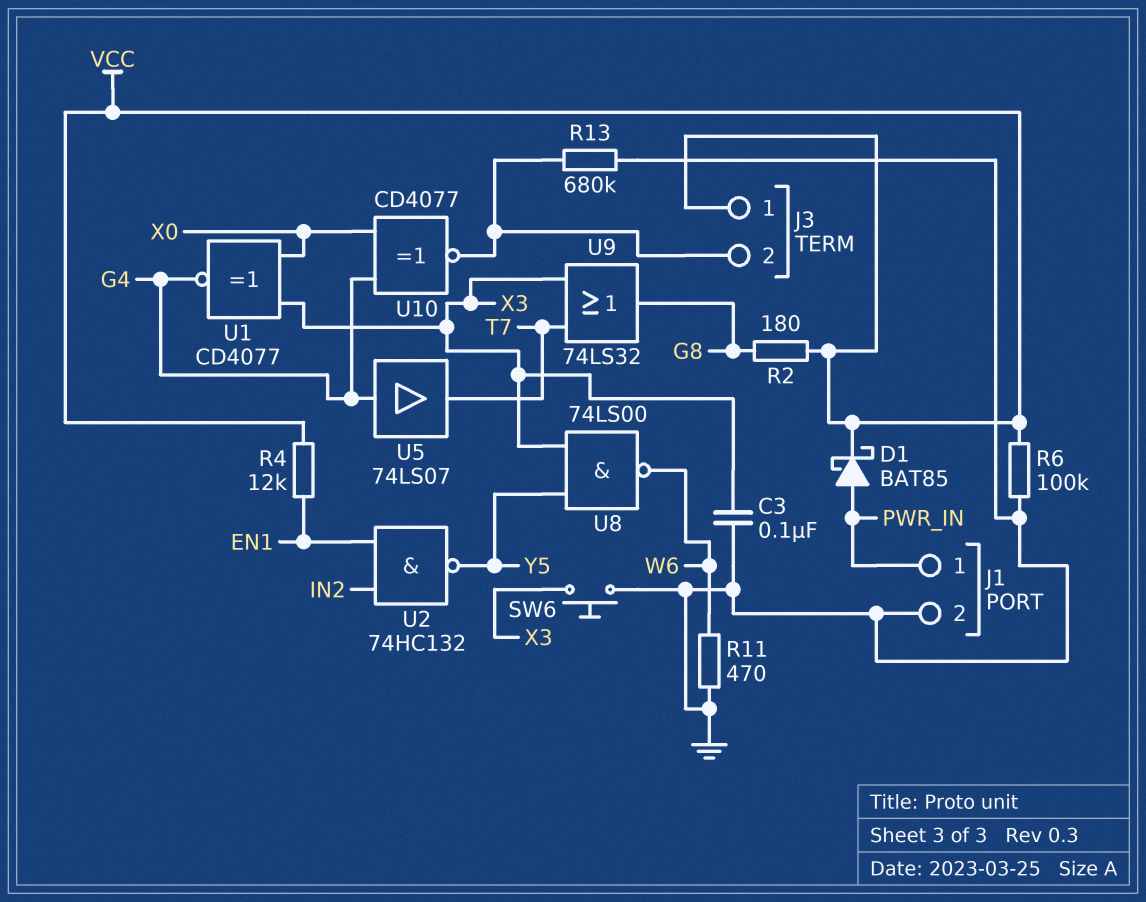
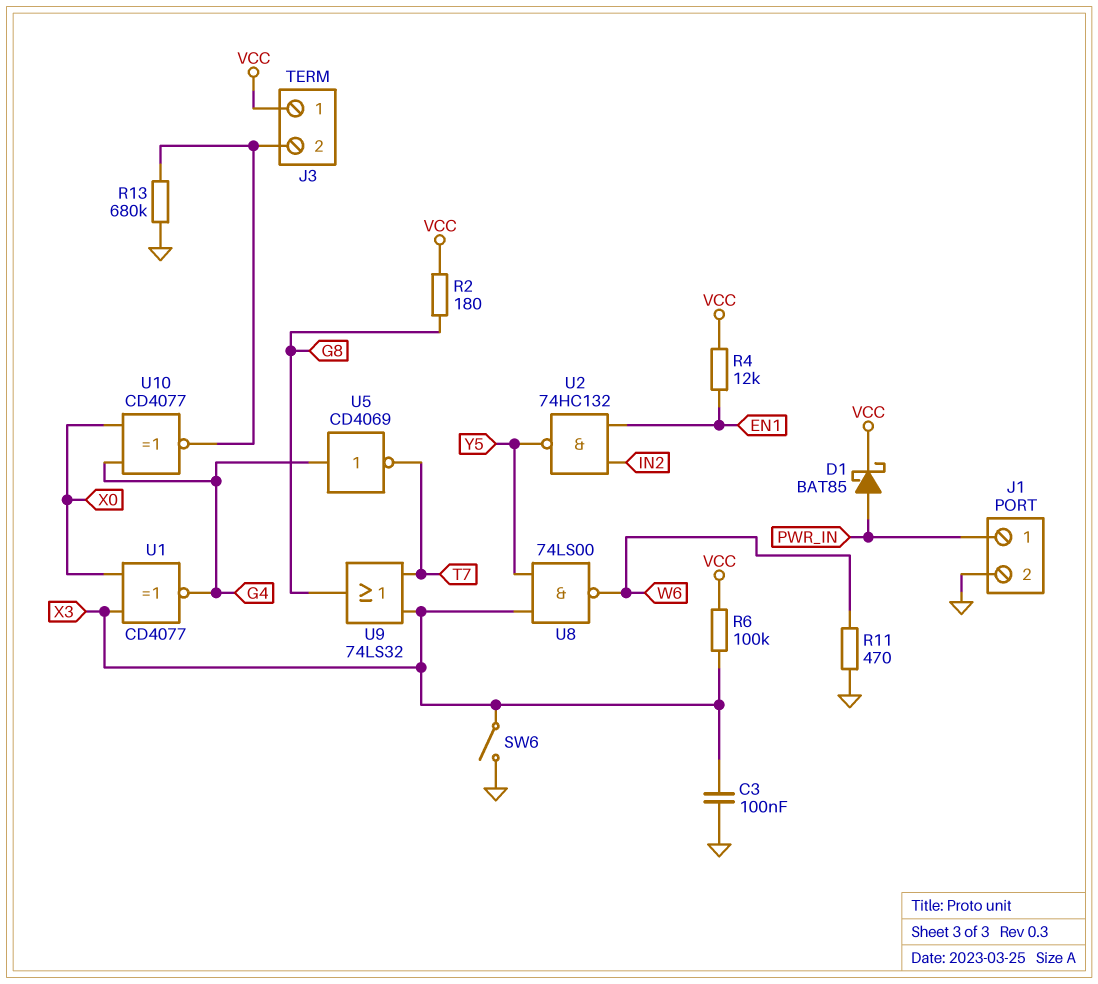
R6: 100k (GND, VCC) -> 100k (VCC, X3)
SW6: button (GND, X3) -> switch (GND, X3)
U5: buffer 74LS07 (in G4, out T7) -> NOT CD4069 (in G4, out T7)

